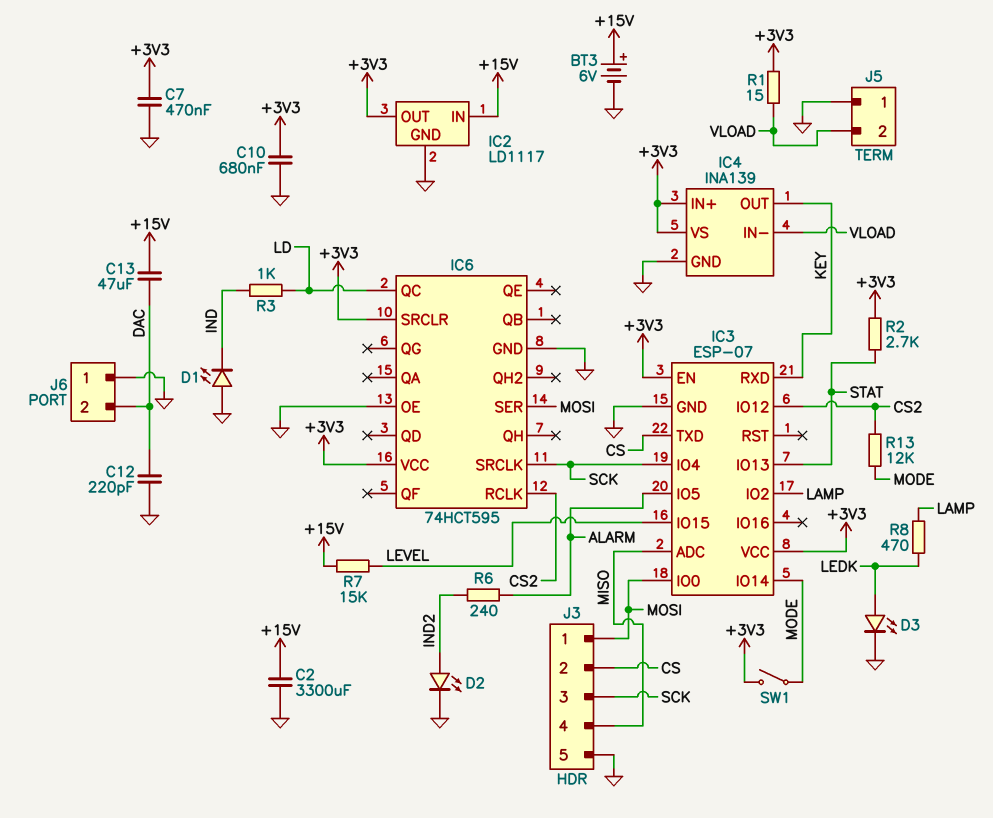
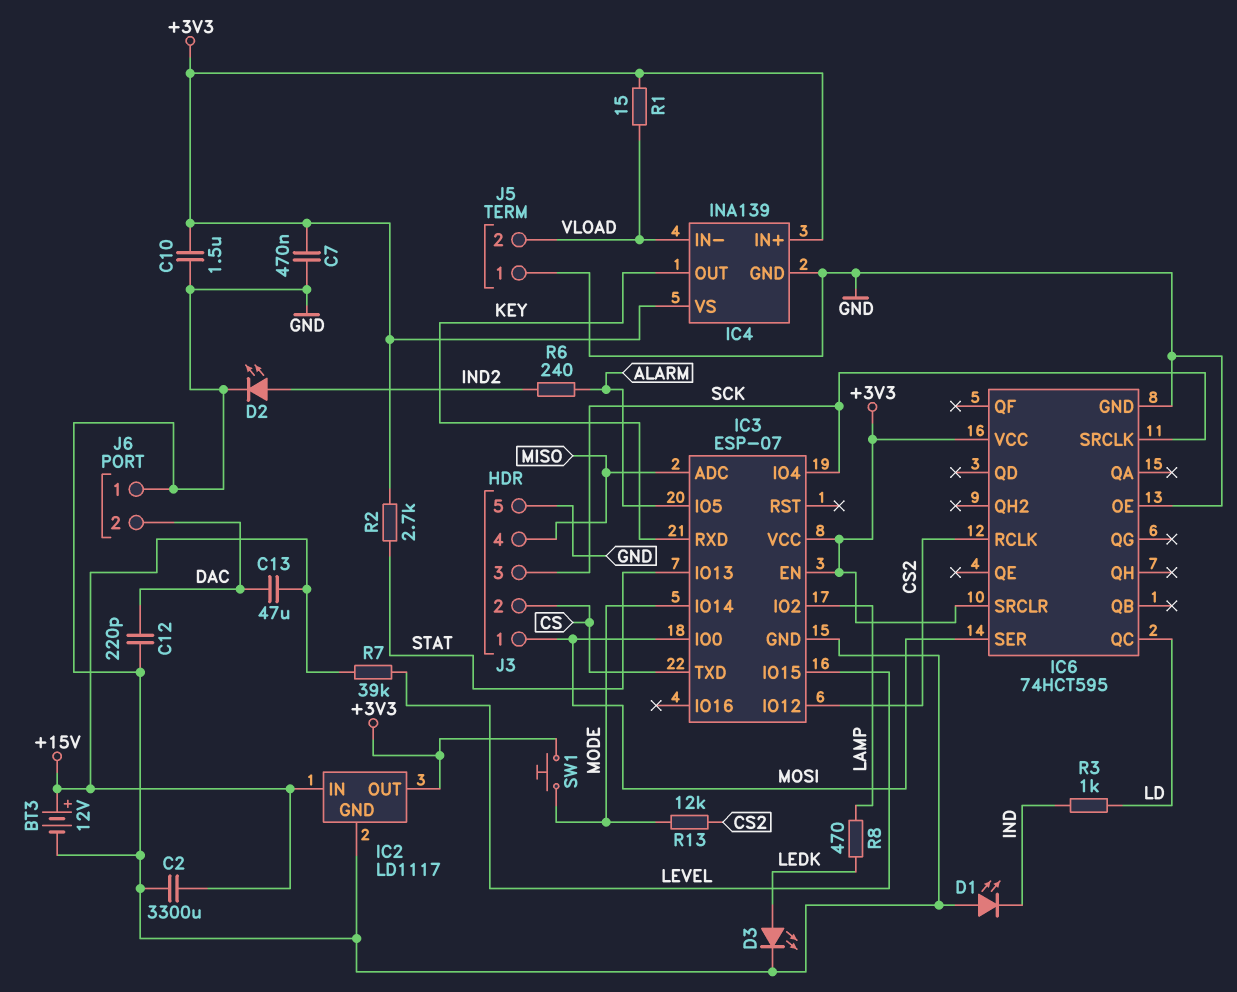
BT3: 6V (plus +15V, minus GND) -> 12V (plus +15V, minus GND)
C10: 680nF (+3V3, GND) -> 1.5uF (+3V3, GND)
R7: 15k (+15V, LEVEL) -> 39k (+15V, LEVEL)
SW1: switch (+3V3, MODE) -> button (+3V3, MODE)

